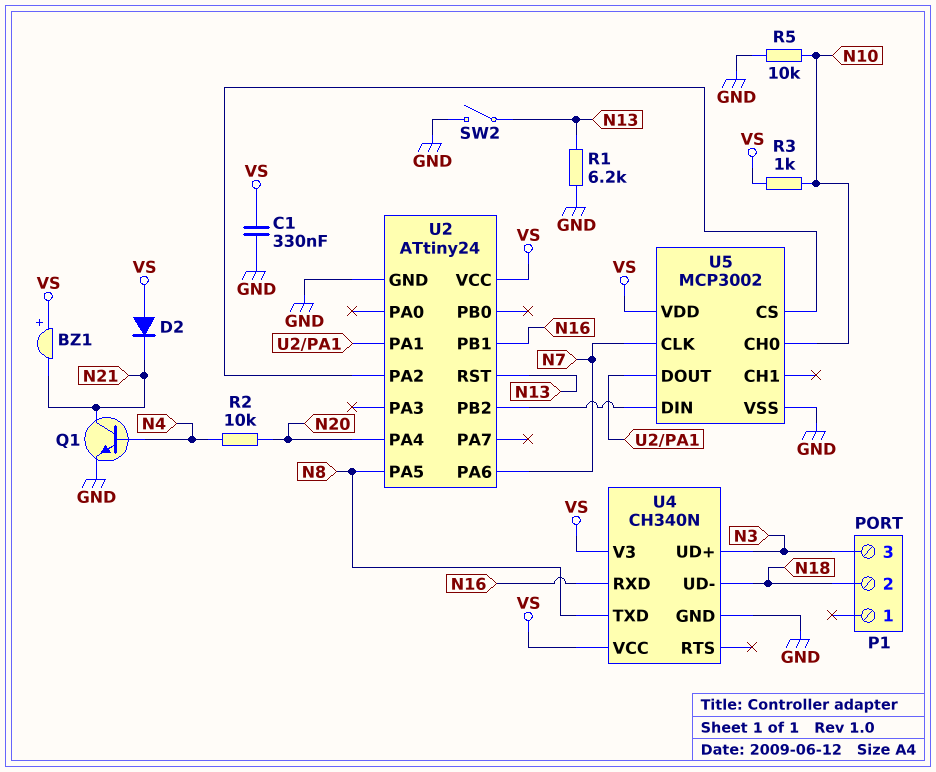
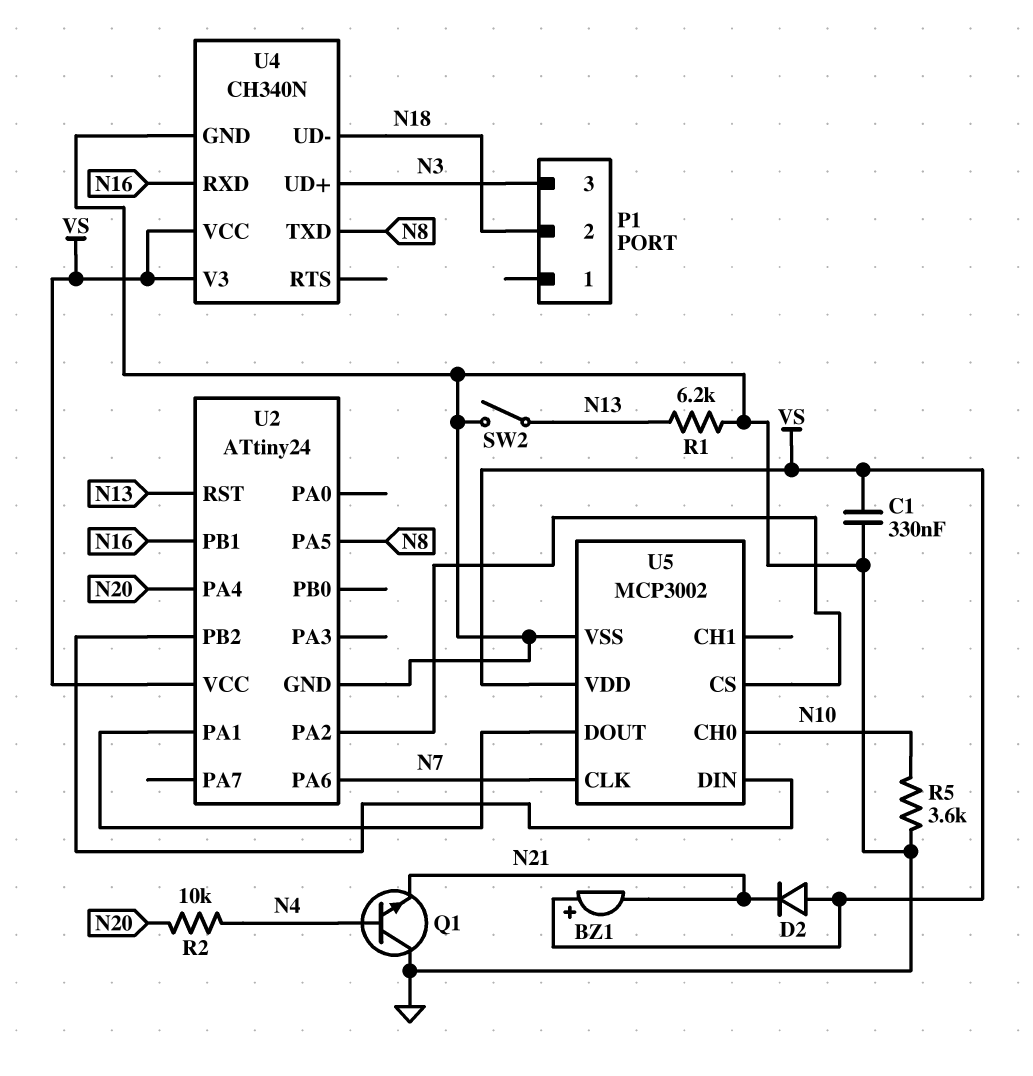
Q1: NPN (B N4, C N21, E GND) -> NPN (B N4, C GND, E N21)
R3: 1k (N10, VS) -> none
R5: 10k (GND, N10) -> 3.6k (GND, N10)

